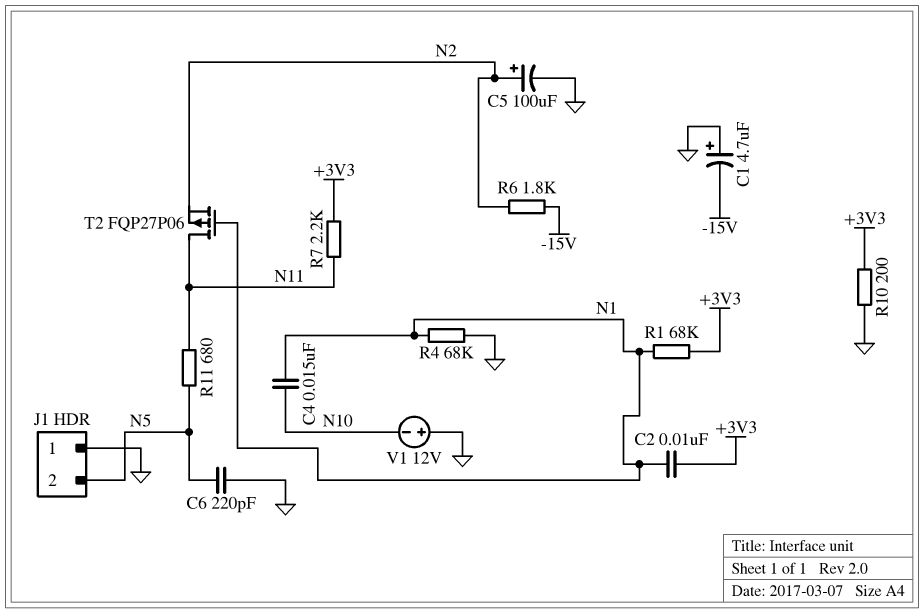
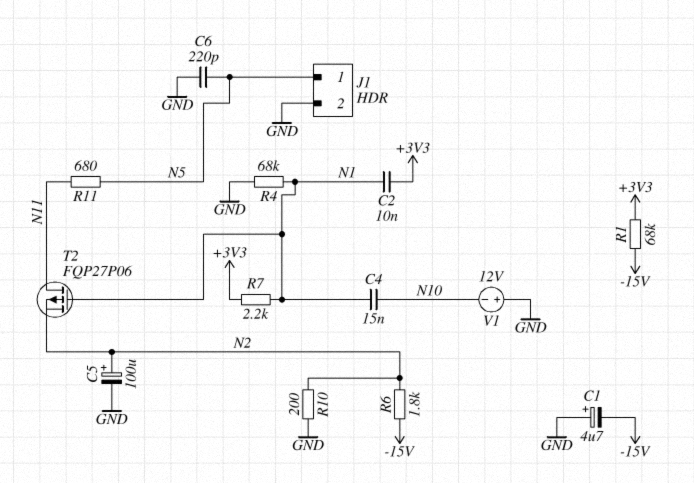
J1 pin 1: GND -> N5
J1 pin 2: N5 -> GND
R1: 68k (+3V3, N1) -> 68k (+3V3, -15V)
R7: 2.2k (+3V3, N11) -> 2.2k (+3V3, N1)
R10: 200 (+3V3, GND) -> 200 (GND, N2)

